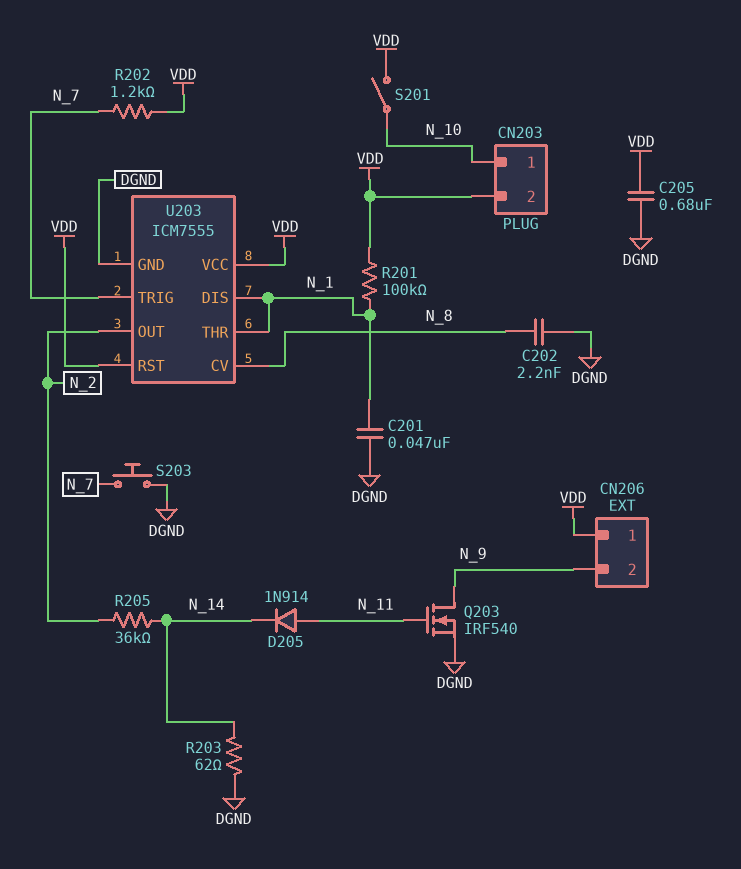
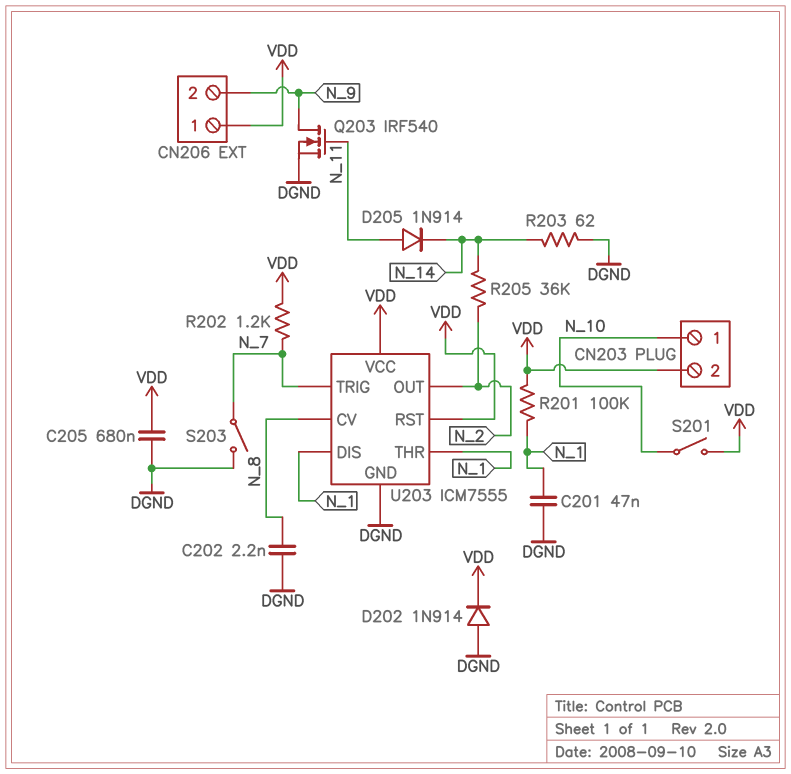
D202: none -> diode 1N914 (A DGND, K VDD)
S203: button (DGND, N_7) -> switch (DGND, N_7)

